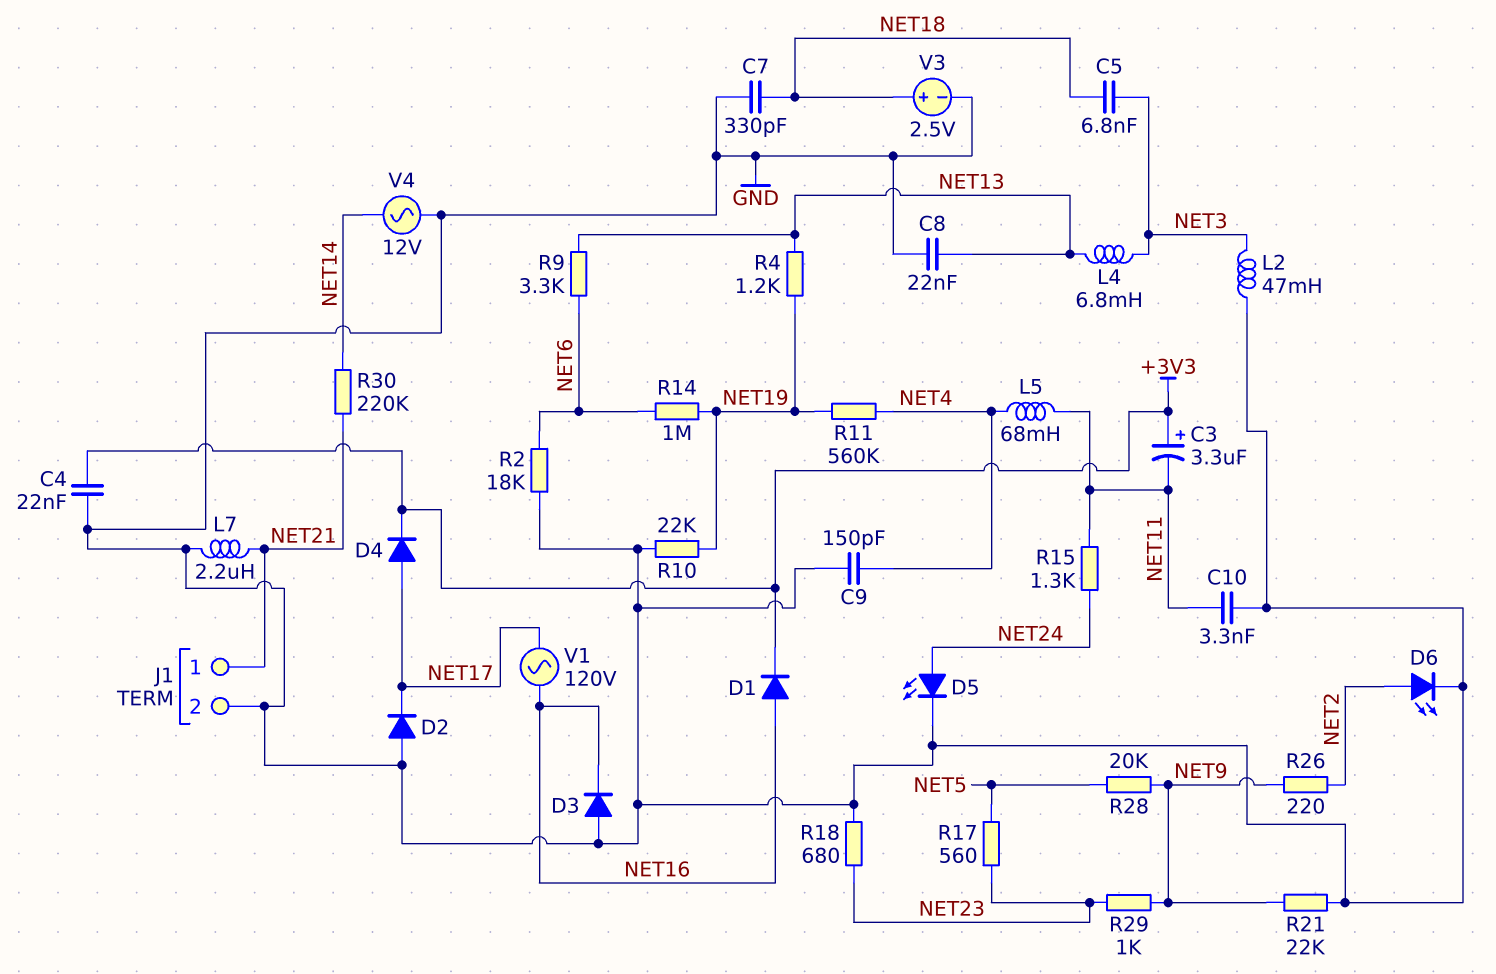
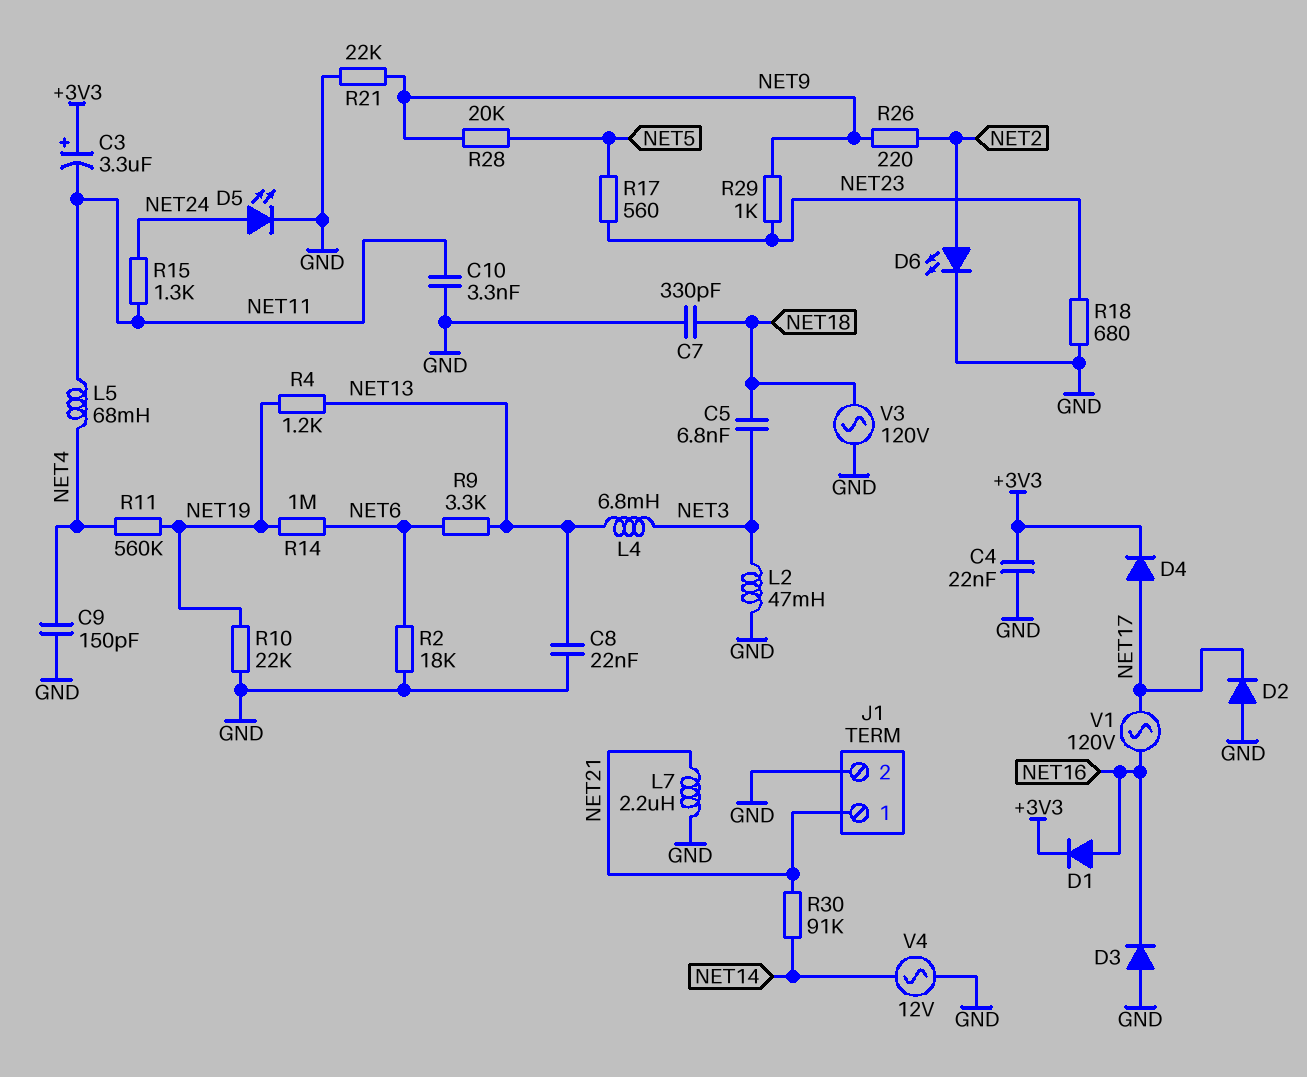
R30: 220k (NET14, NET21) -> 91k (NET14, NET21)
V3: 2.5V (plus NET18, minus GND) -> AC 120V (GND, NET18)

